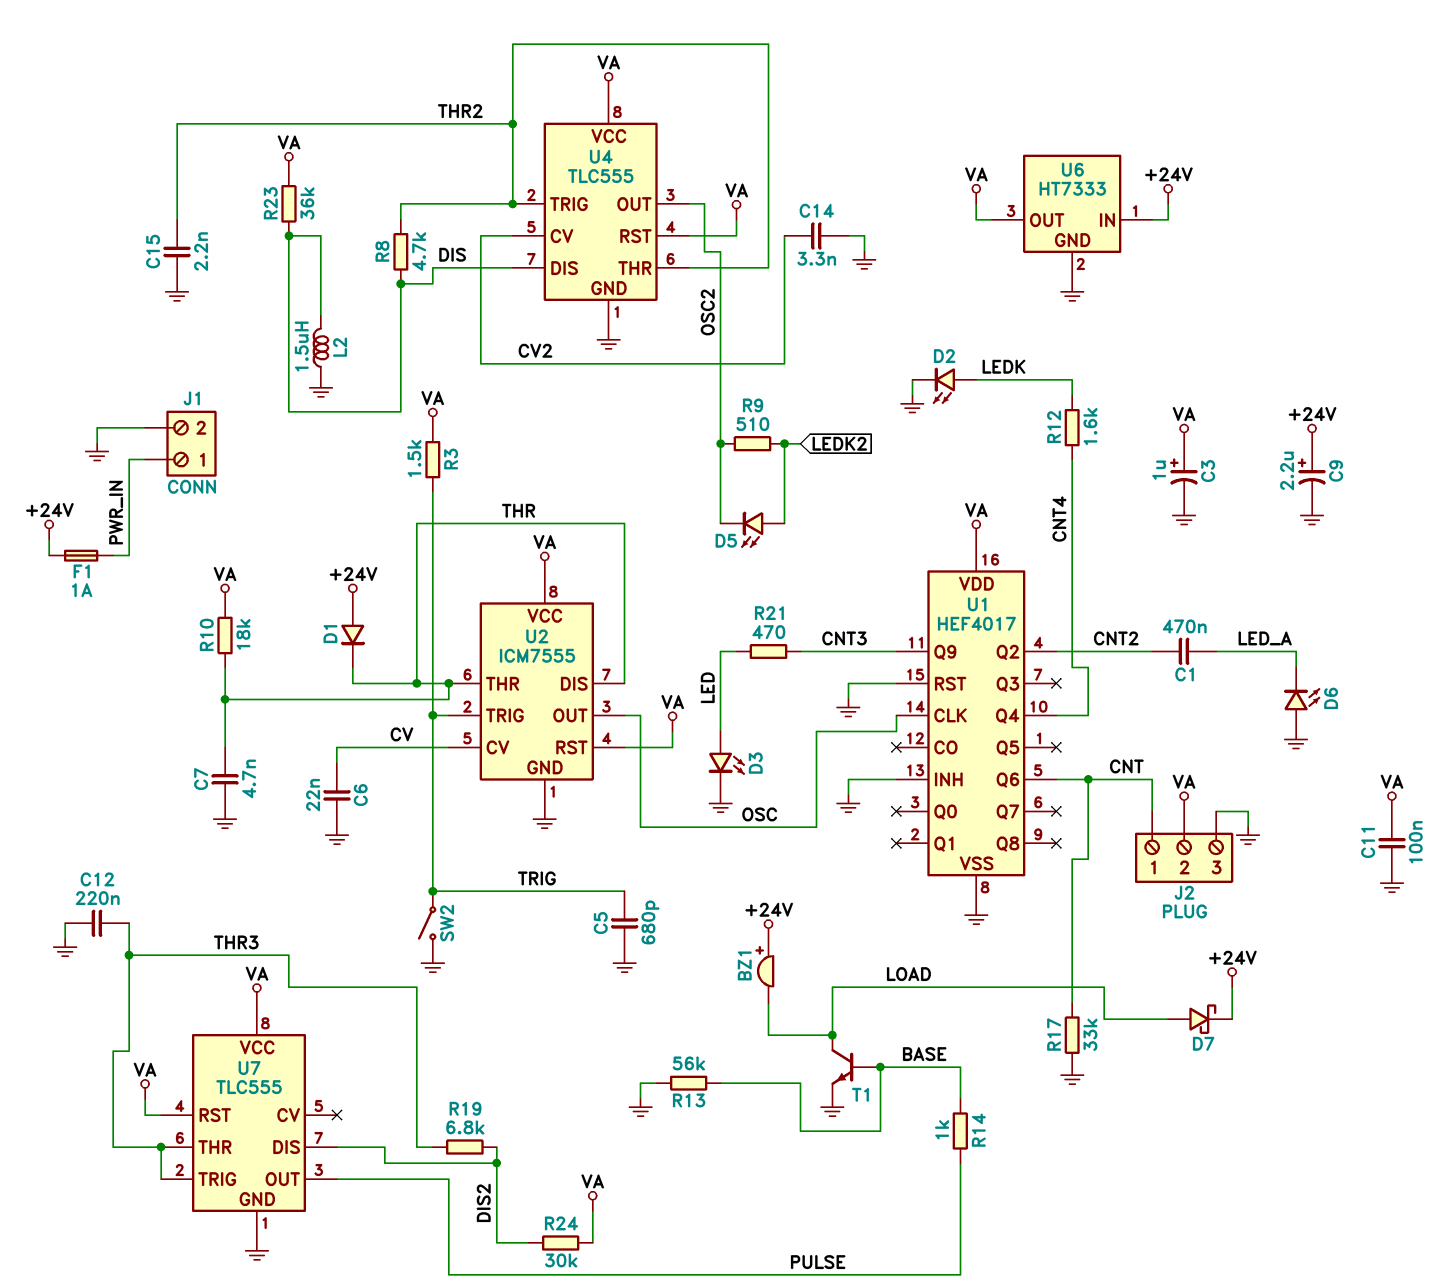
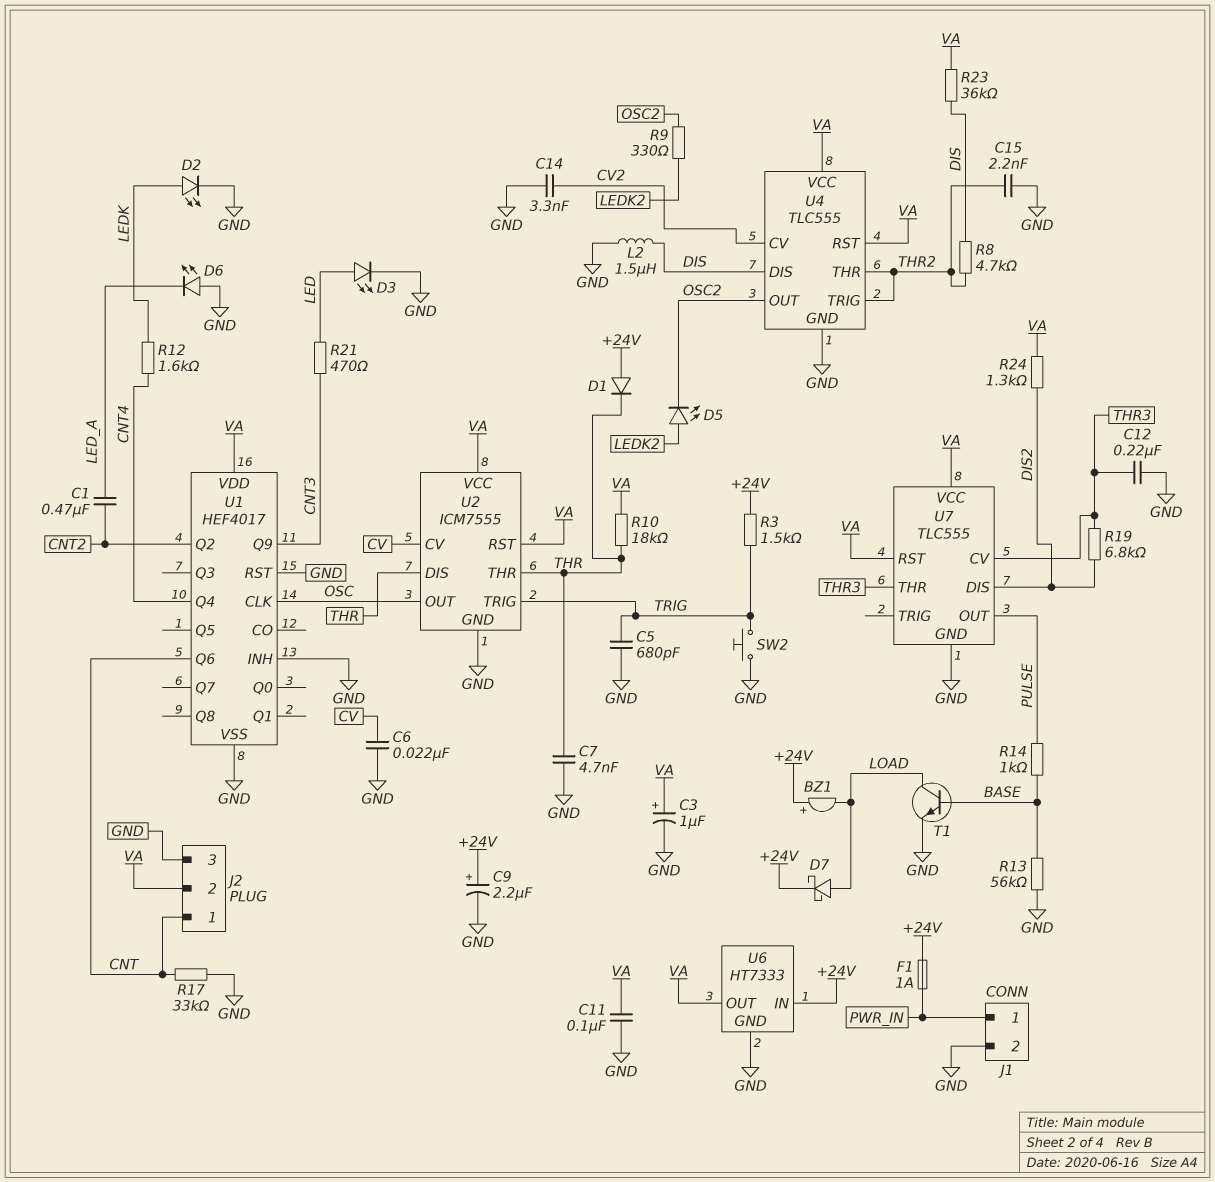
R3: 1.5k (TRIG, VA) -> 1.5k (+24V, TRIG)
R9: 510 (LEDK2, OSC2) -> 330 (LEDK2, OSC2)
R24: 30k (DIS2, VA) -> 1.3k (DIS2, VA)
SW2: switch (GND, TRIG) -> button (GND, TRIG)
U7 pin CV: none -> THR3
U7 pin TRIG: THR3 -> none

